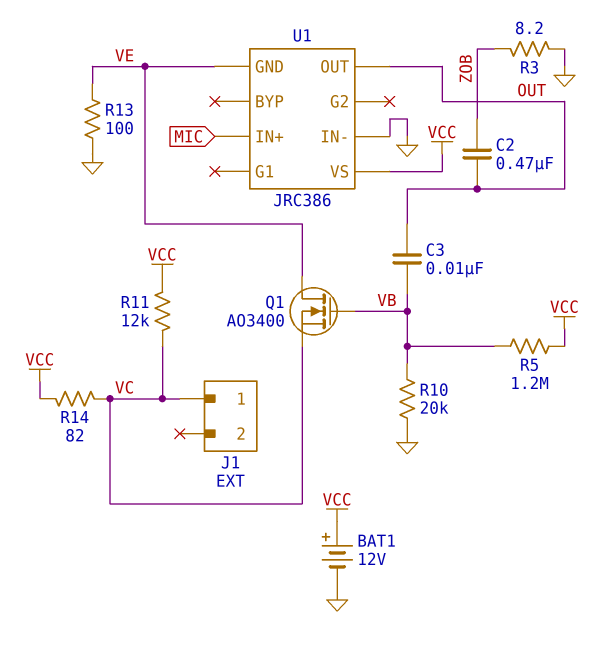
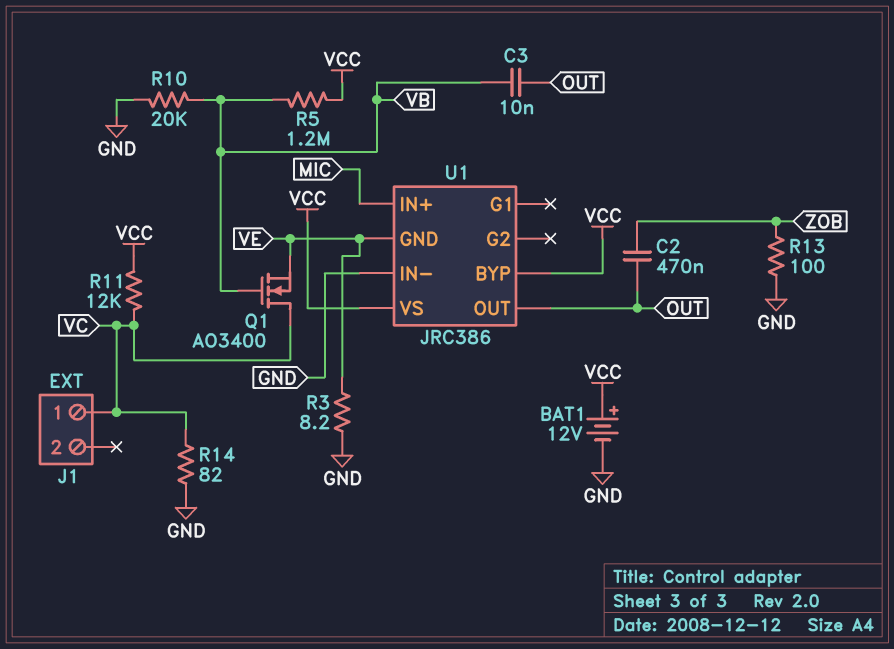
Q1: NMOS AO3400 (G VB, D VE, S VC) -> NMOS AO3400 (G VB, D VC, S VE)
R3: 8.2 (GND, ZOB) -> 8.2 (GND, VE)
R13: 100 (GND, VE) -> 100 (GND, ZOB)
R14: 82 (VC, VCC) -> 82 (GND, VC)
U1 pin BYP: none -> VCC

